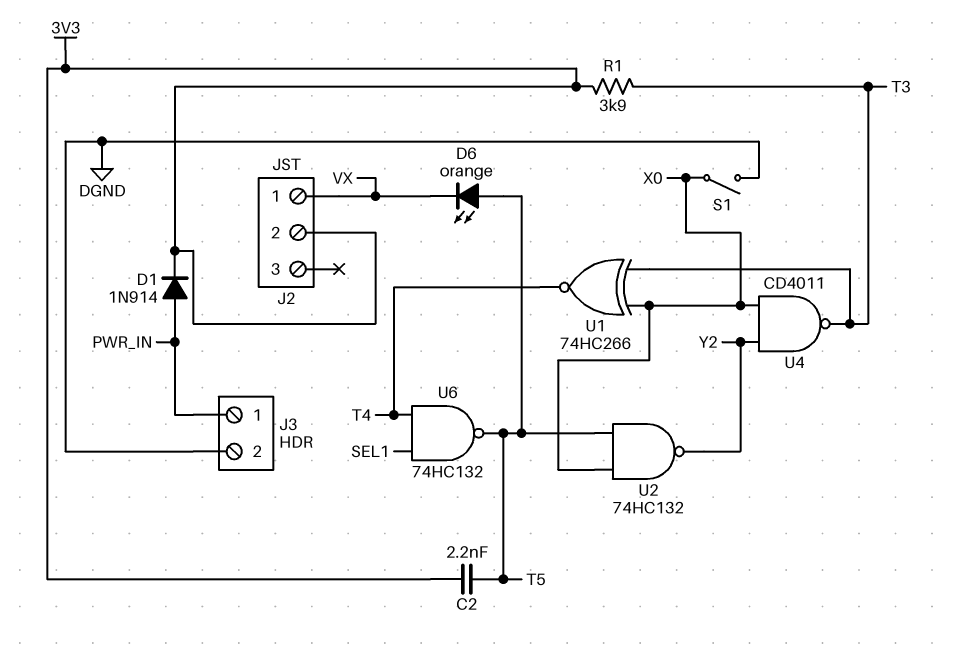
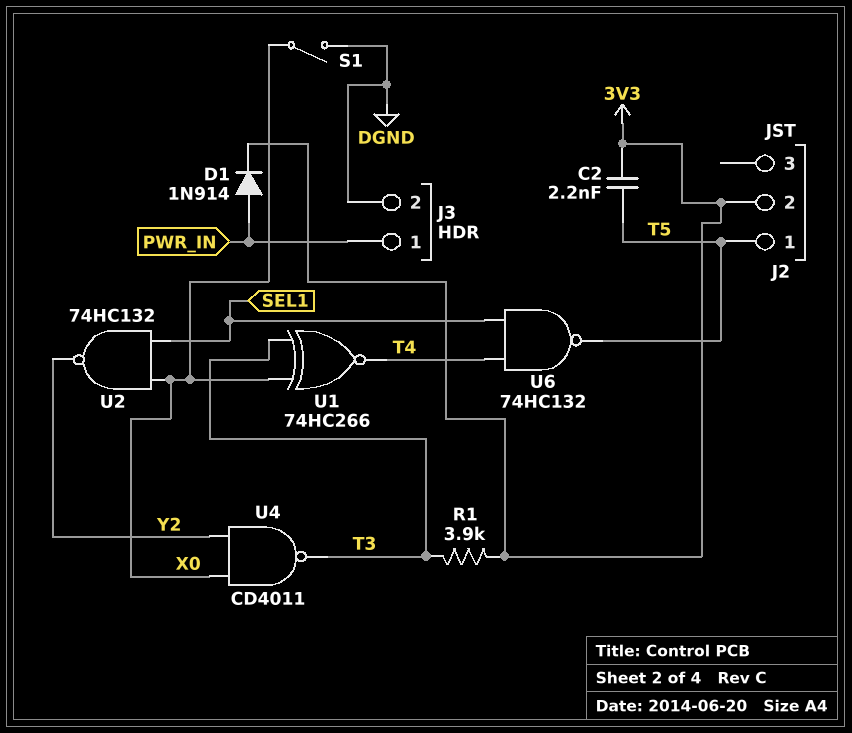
D6: LED orange (A T5, K VX) -> none
J2 pin 1: VX -> T5
U2: NAND 74HC132 (in T5, in X0, out Y2) -> NAND 74HC132 (in SEL1, in X0, out Y2)

